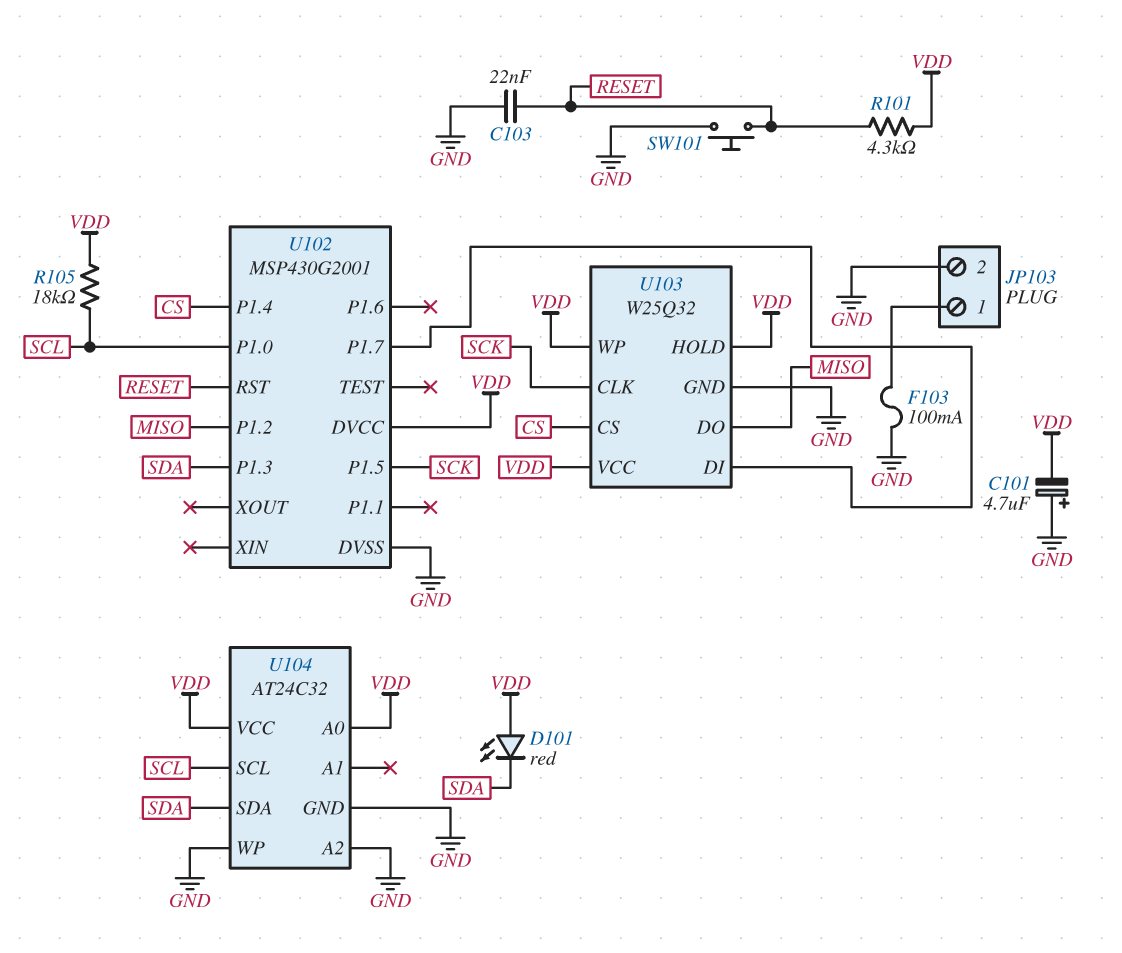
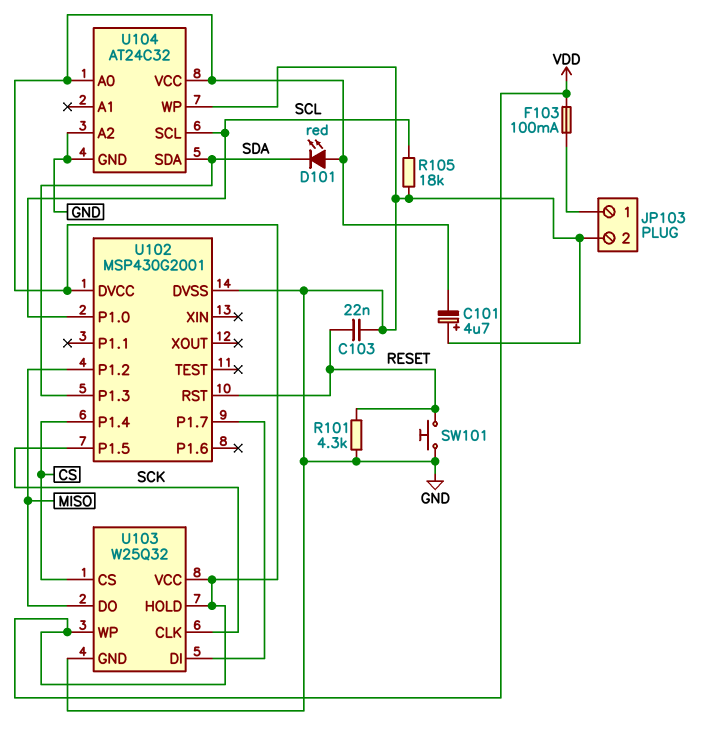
F103: 100mA (GND, JP103/1) -> 100mA (JP103/1, VDD)
R101: 4.3k (RESET, VDD) -> 4.3k (GND, RESET)
R105: 18k (SCL, VDD) -> 18k (GND, SCL)

